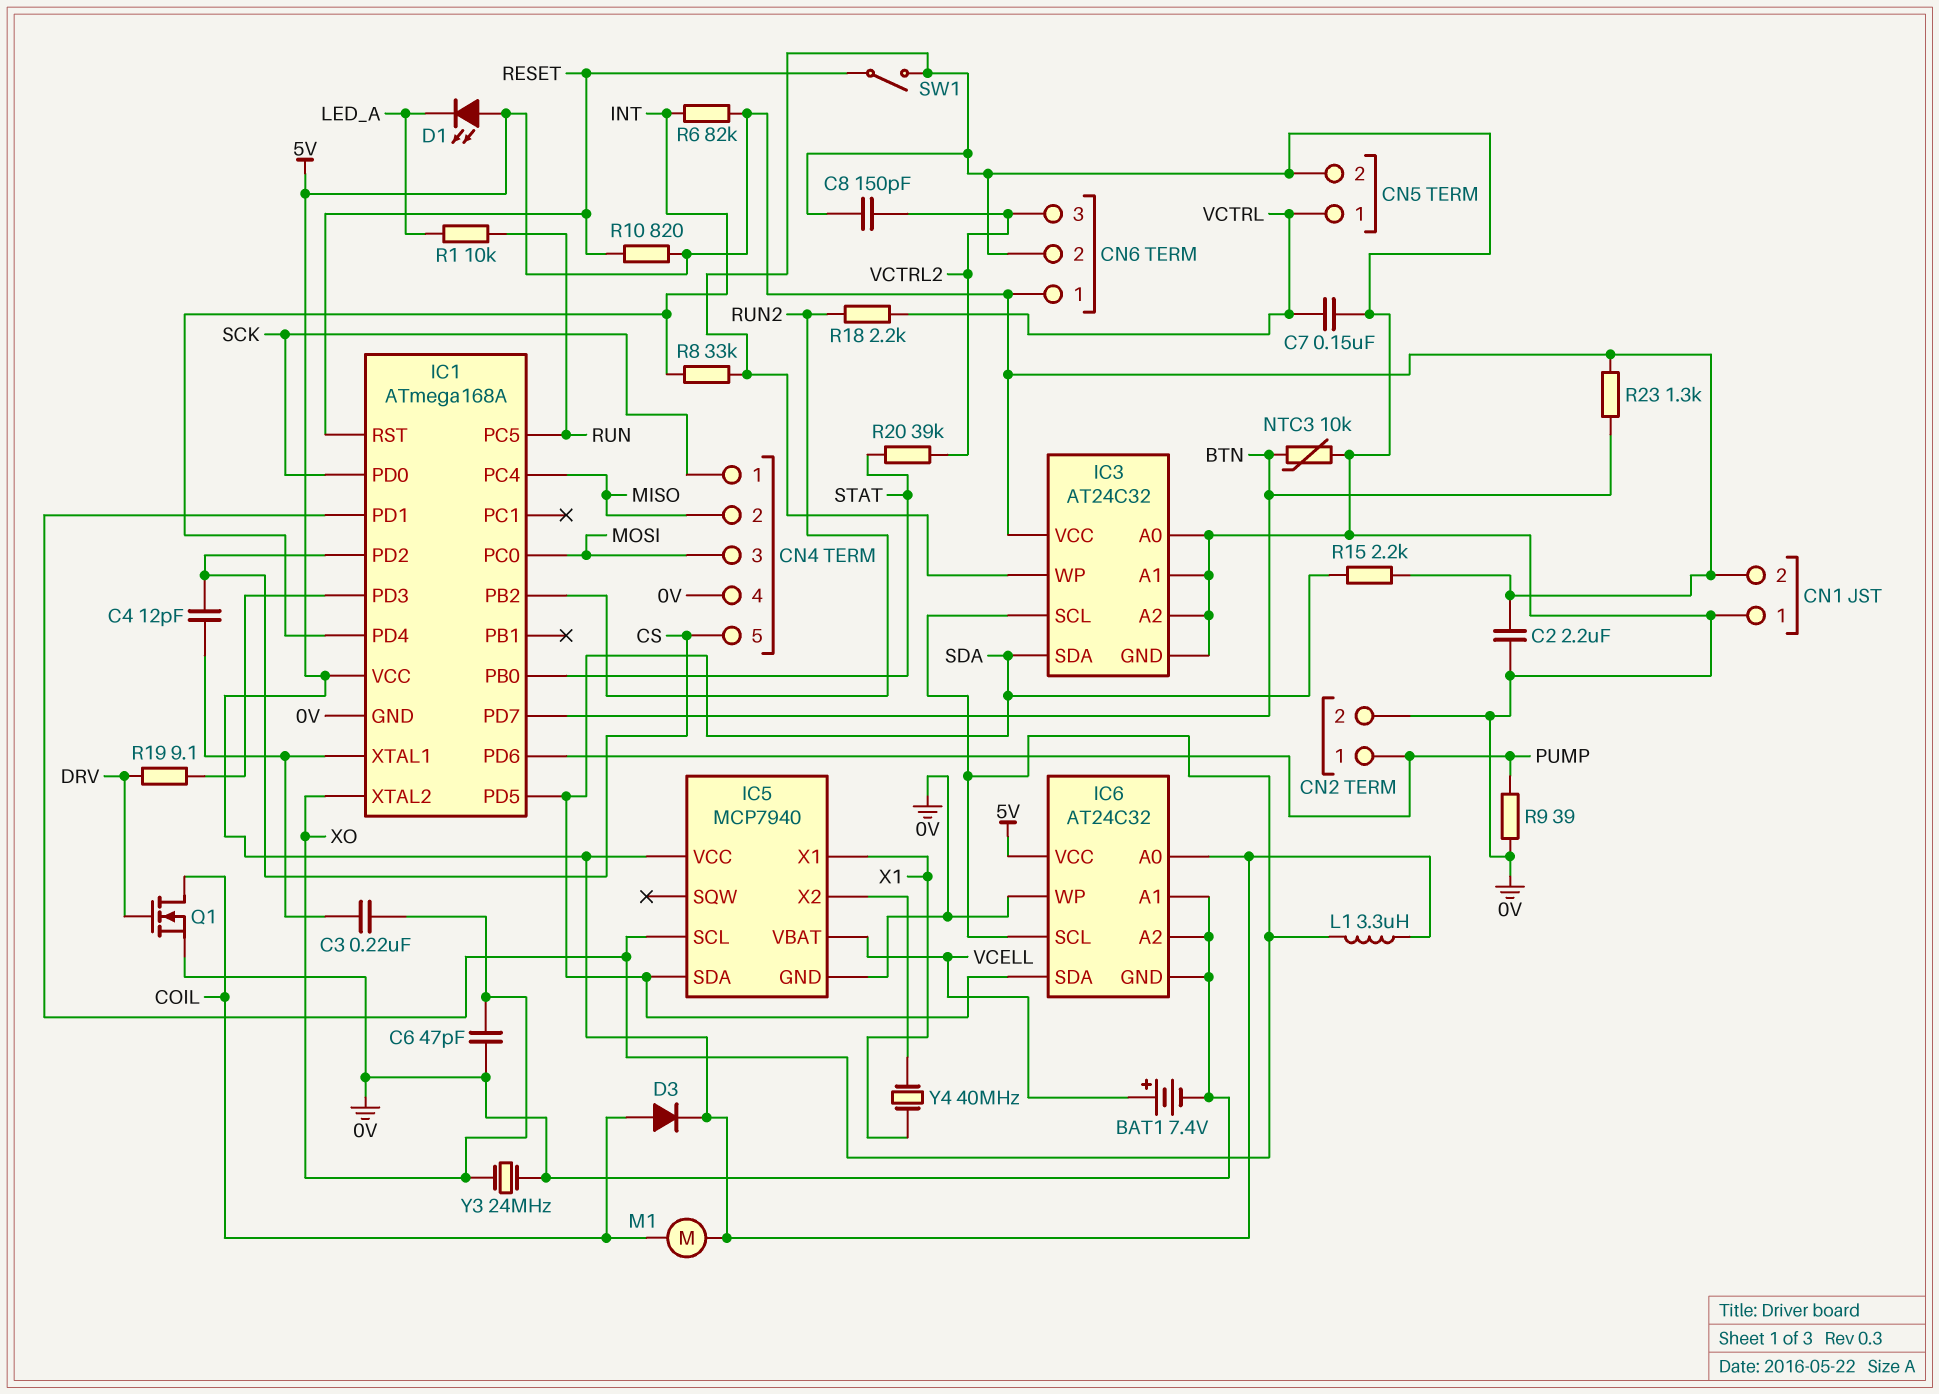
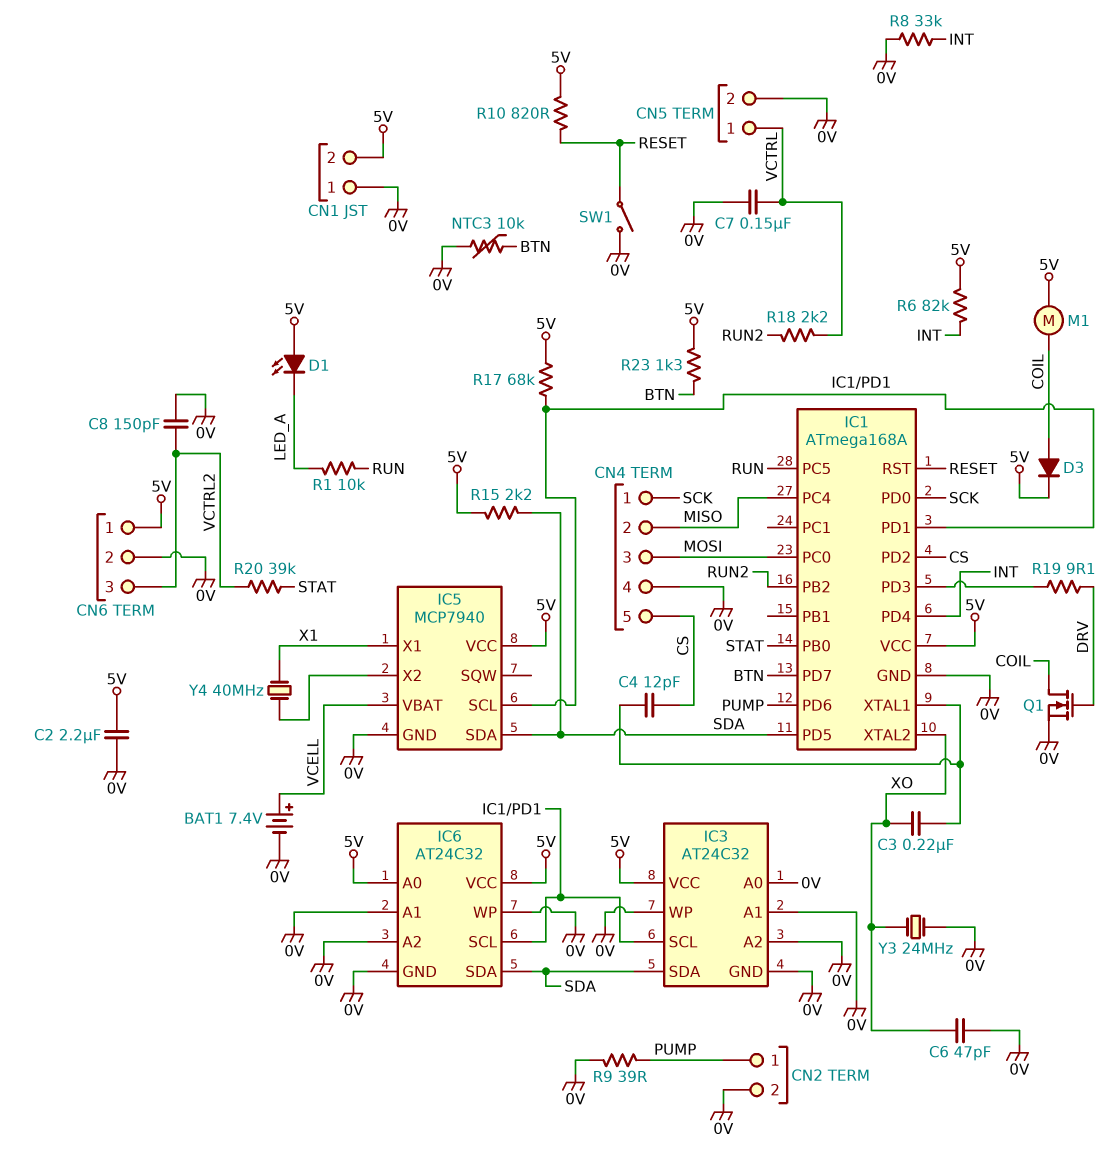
L1: 3.3uH (5V, IC1/PD1) -> none
R17: none -> 68k (5V, IC1/PD1)

